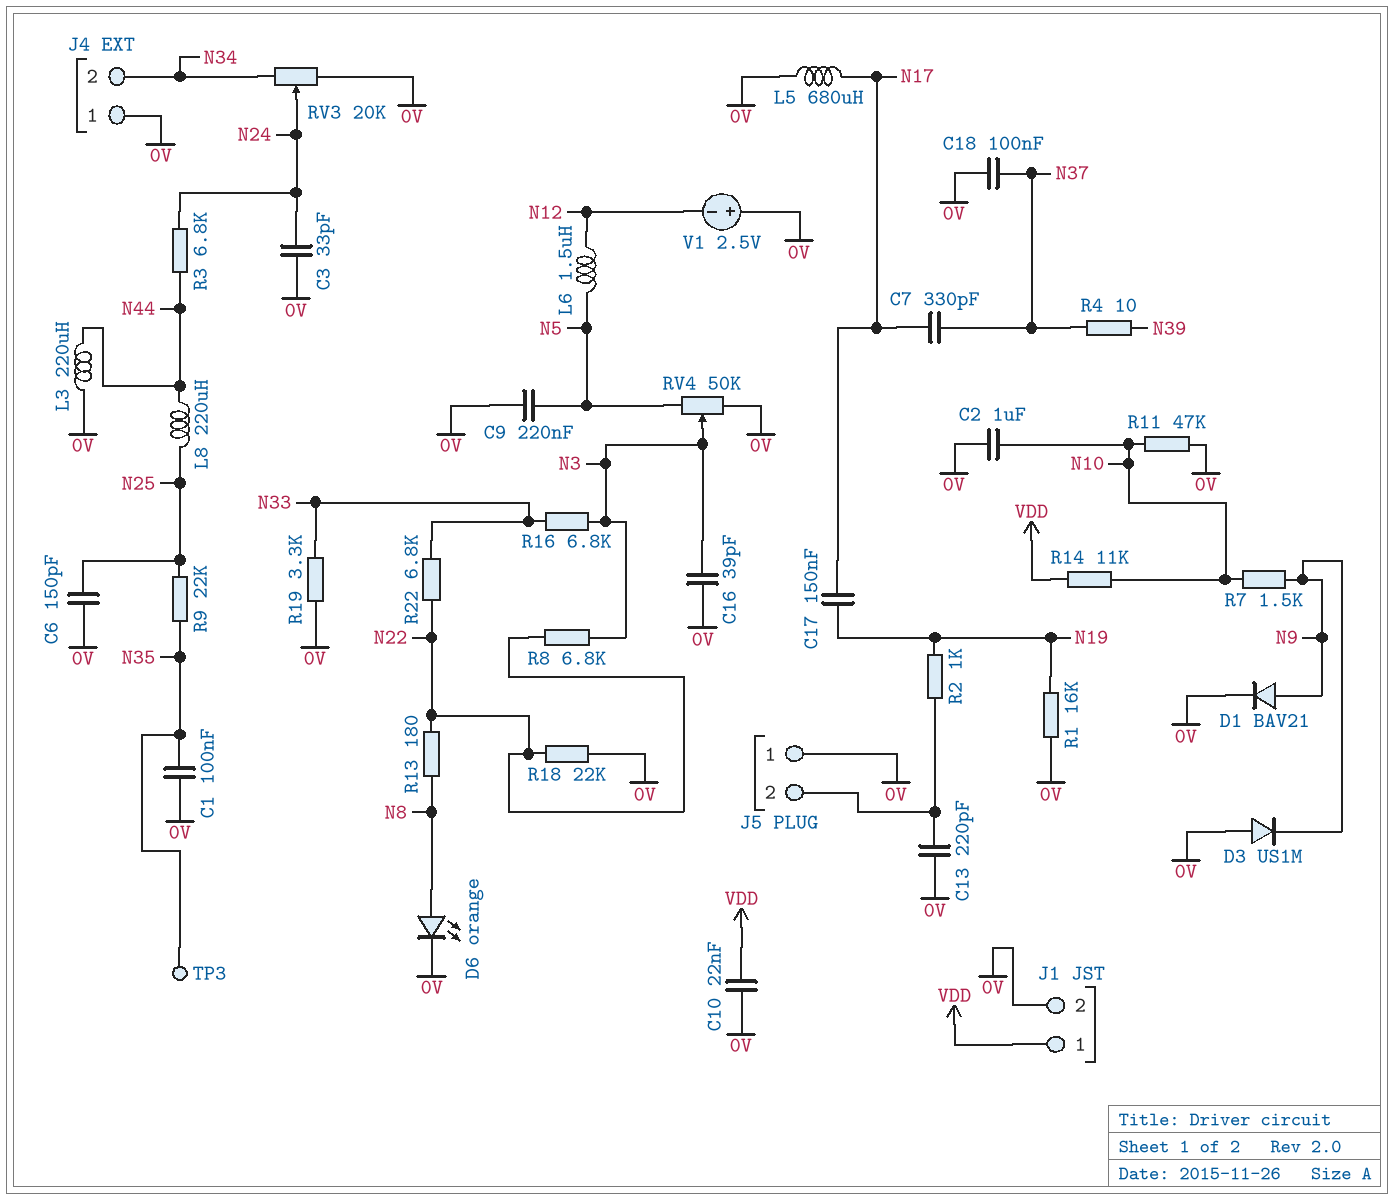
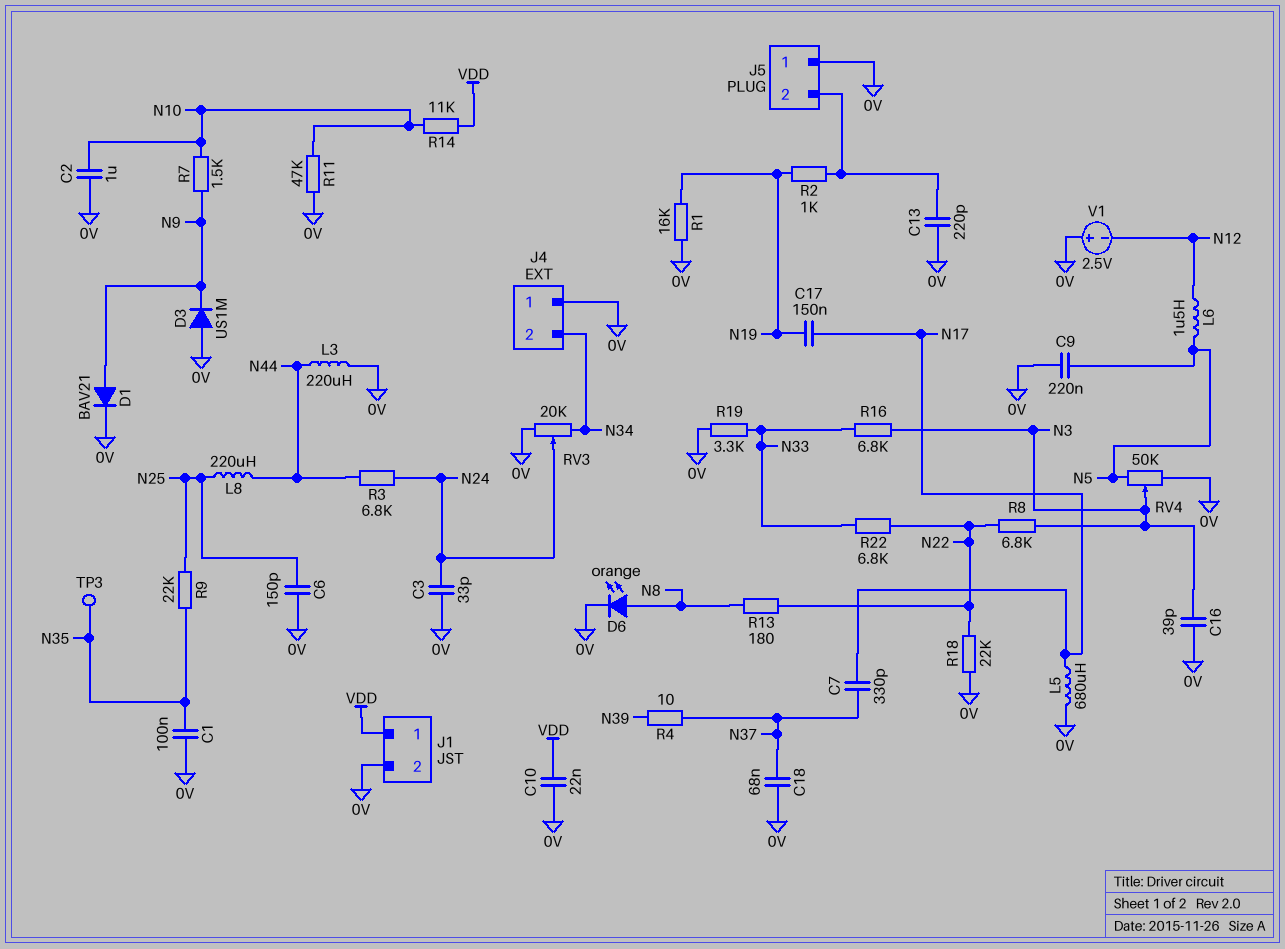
C18: 100nF (0V, N37) -> 68nF (0V, N37)

